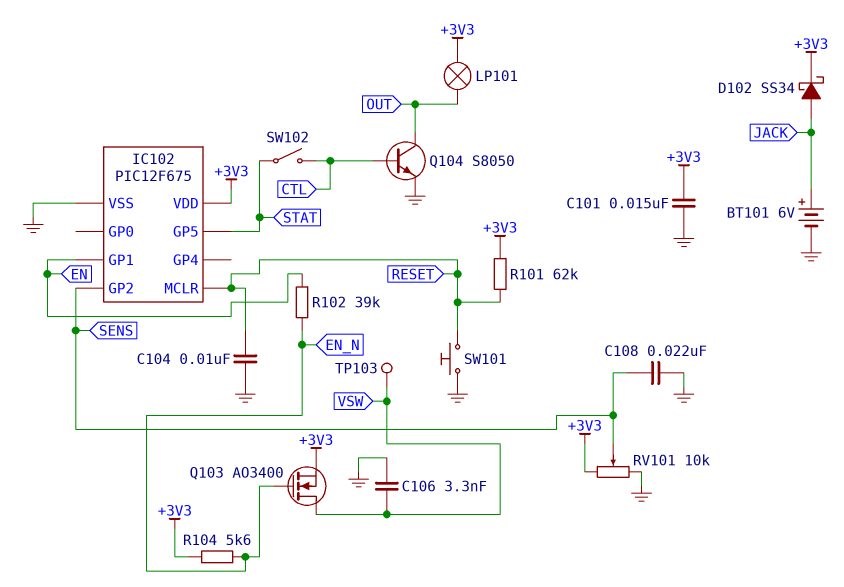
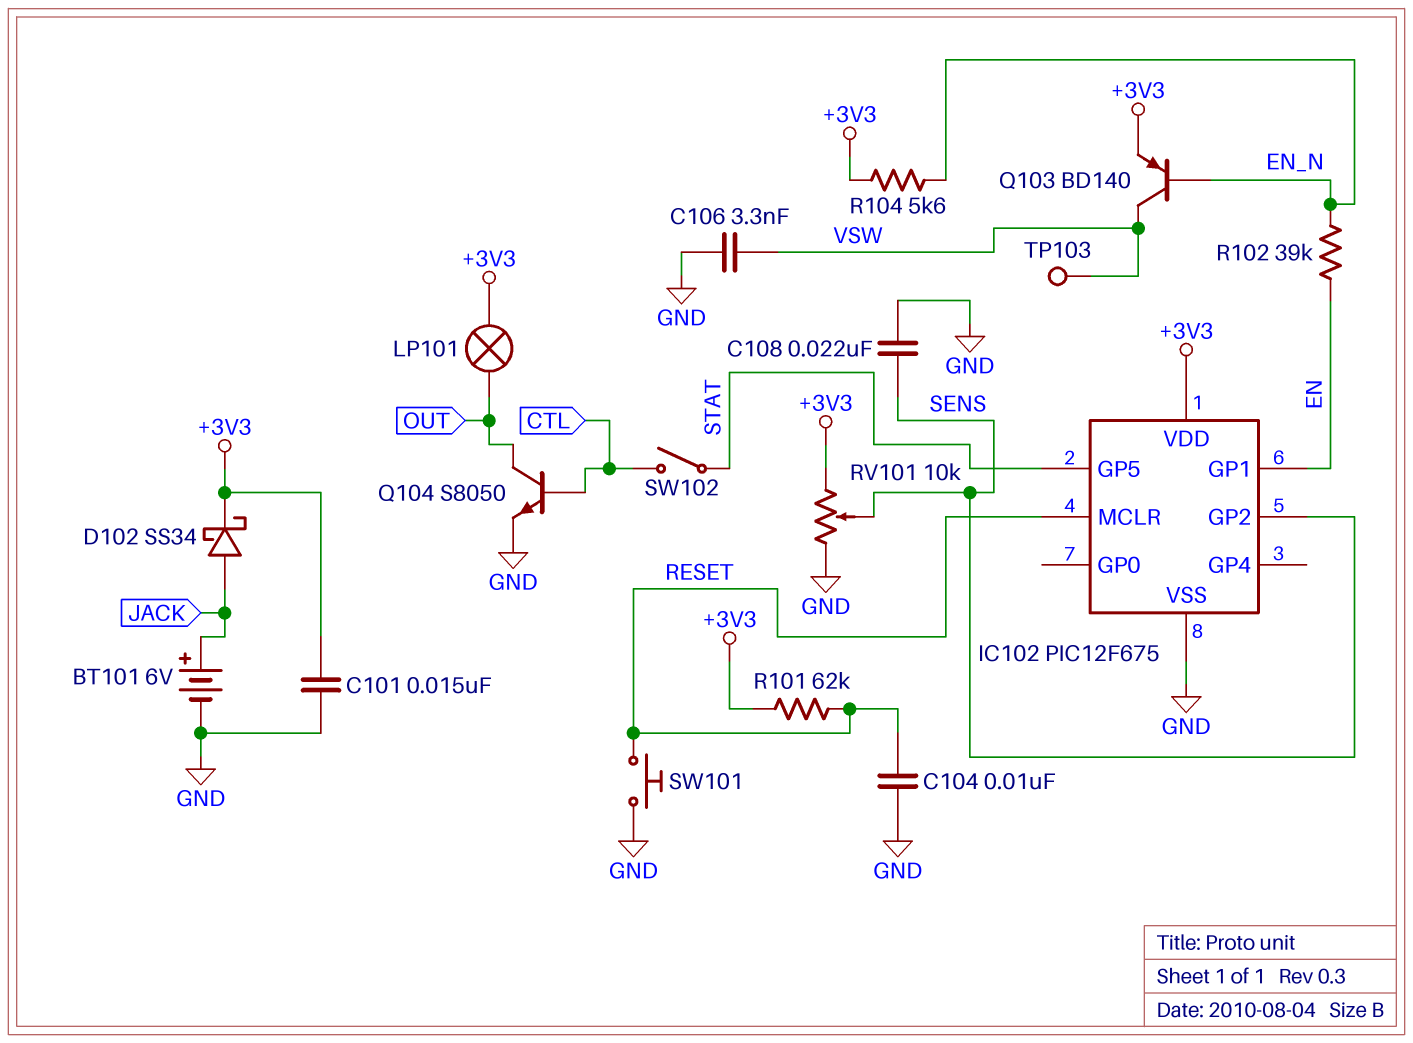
Q103: NMOS AO3400 (G EN_N, D VSW, S +3V3) -> PNP BD140 (B EN_N, C VSW, E +3V3)

